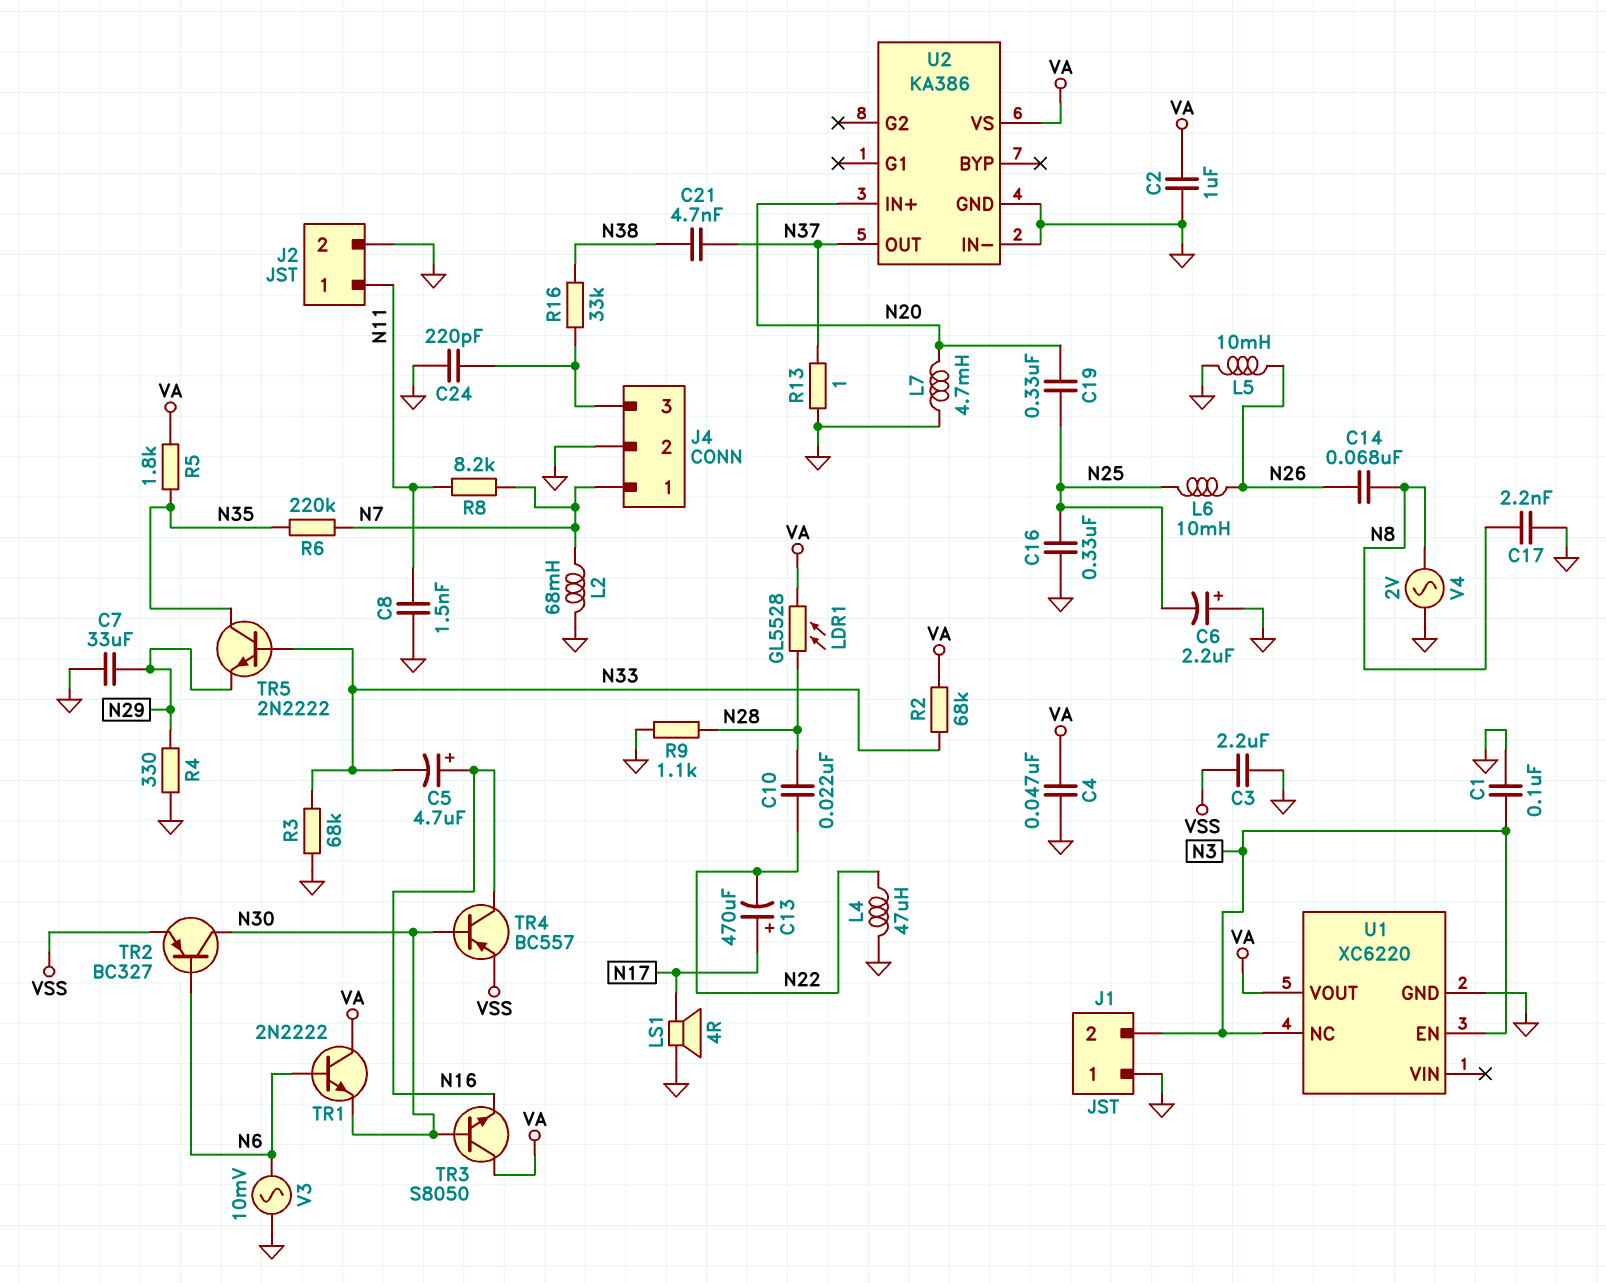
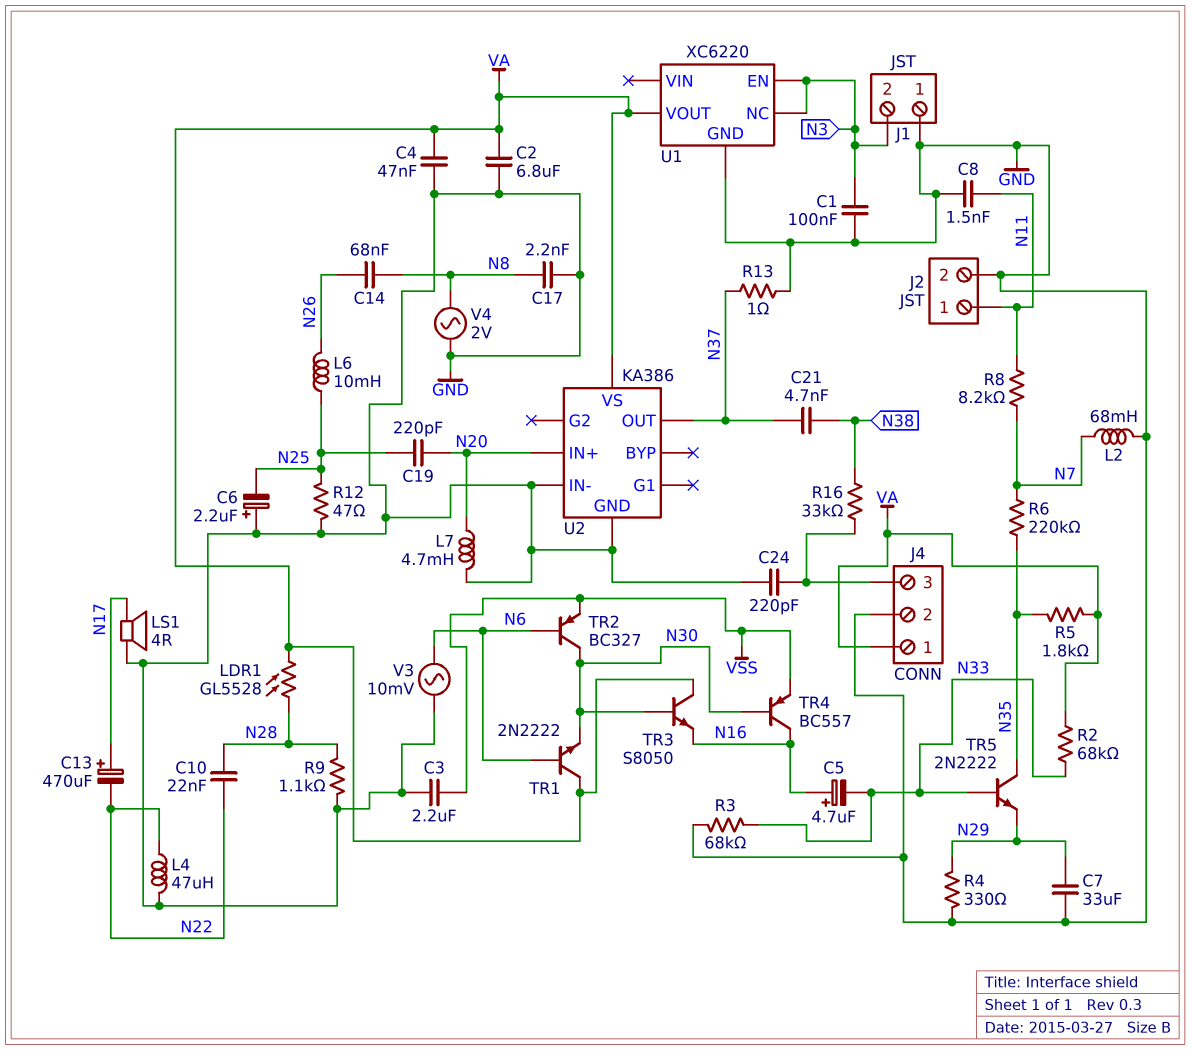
C2: 1uF (GND, VA) -> 6.8uF (GND, VA)
C16: 330nF (GND, N25) -> none
C19: 330nF (N20, N25) -> 220pF (N20, N25)
J4 pin 1: N7 -> VA
L5: 10mH (GND, N26) -> none
R12: none -> 47 (GND, N25)

